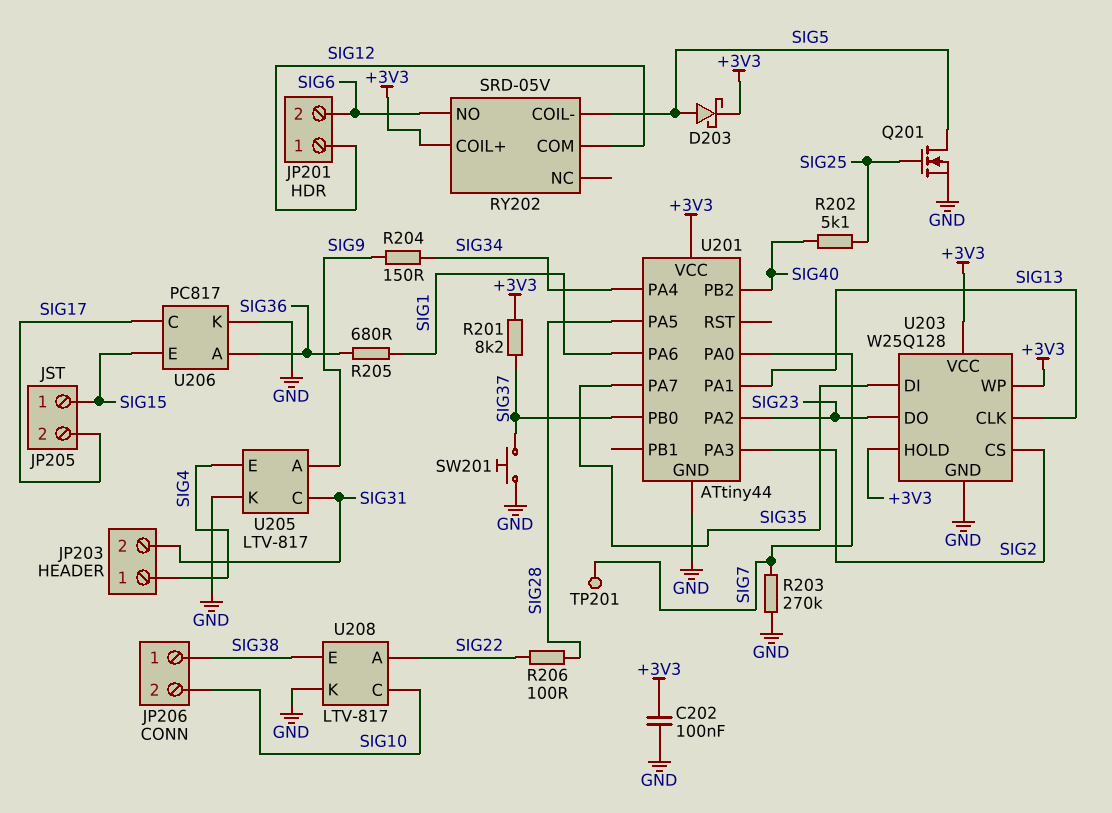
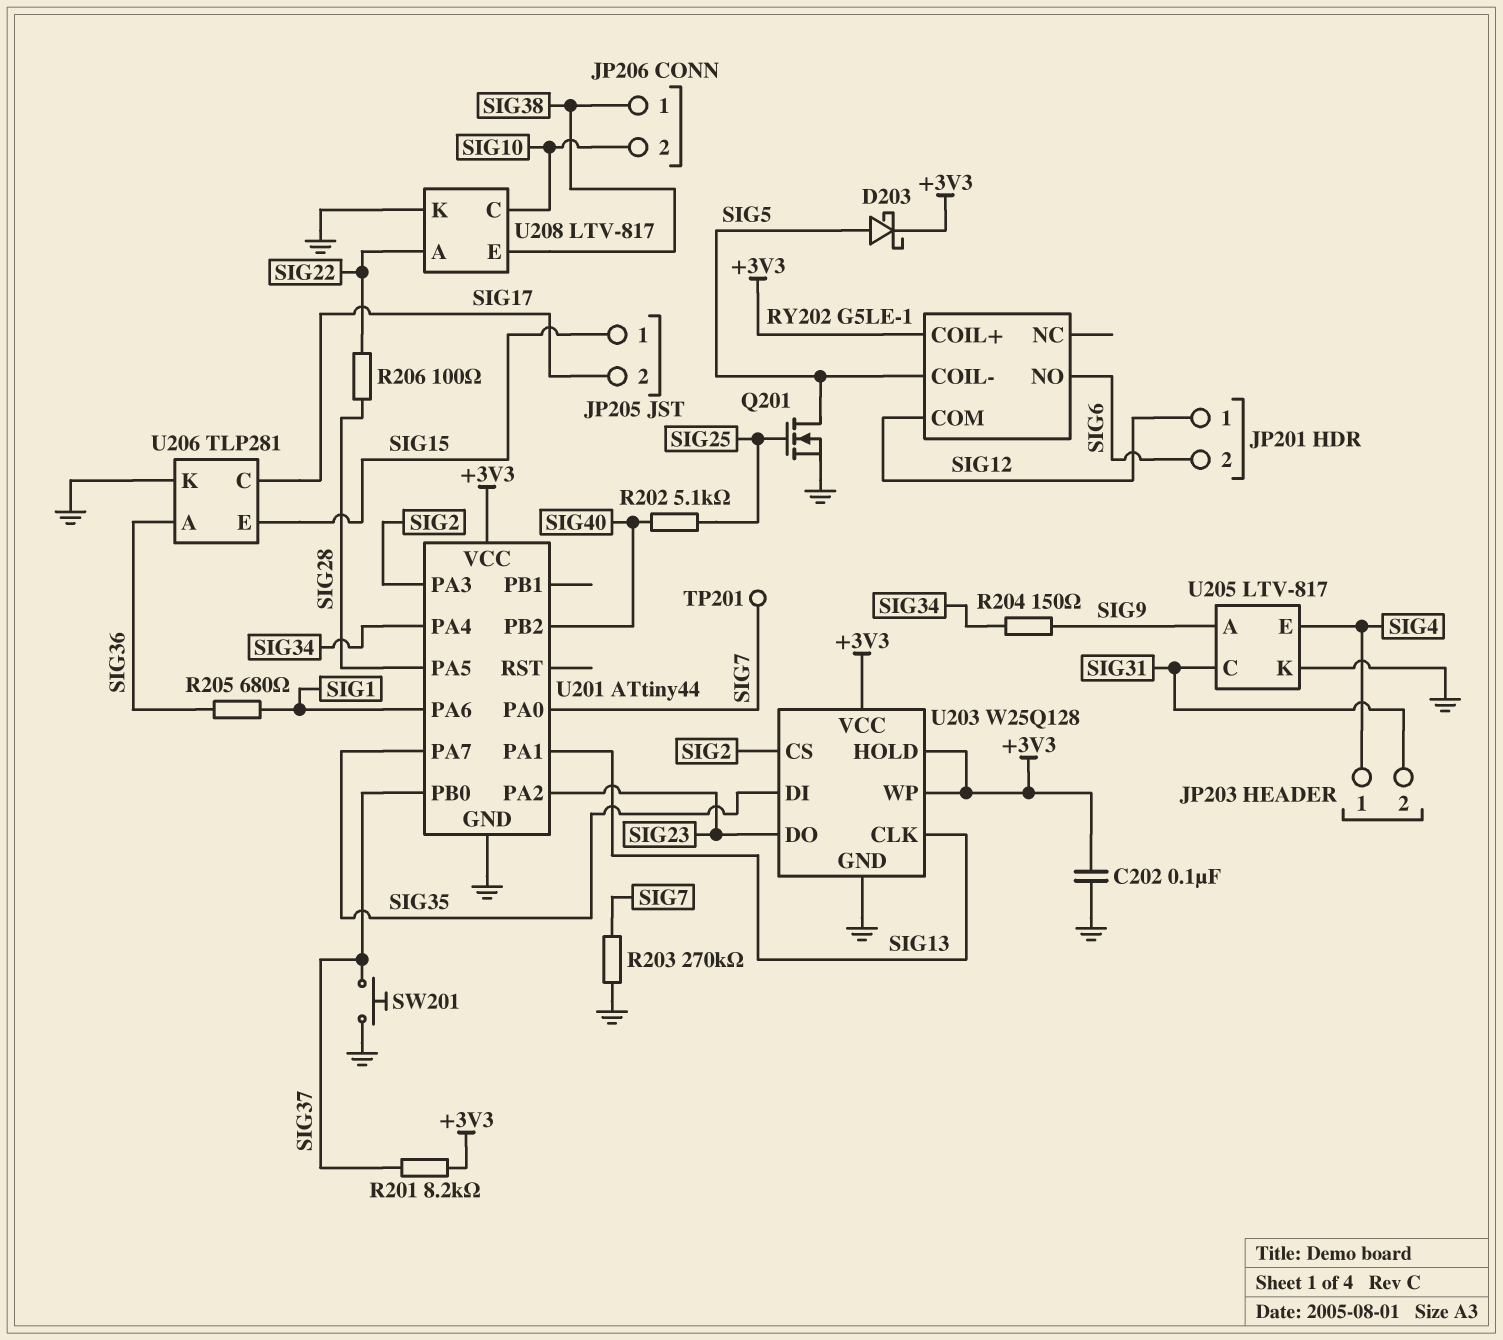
RY202: SRD-05V -> G5LE-1
U206: PC817 -> TLP281

